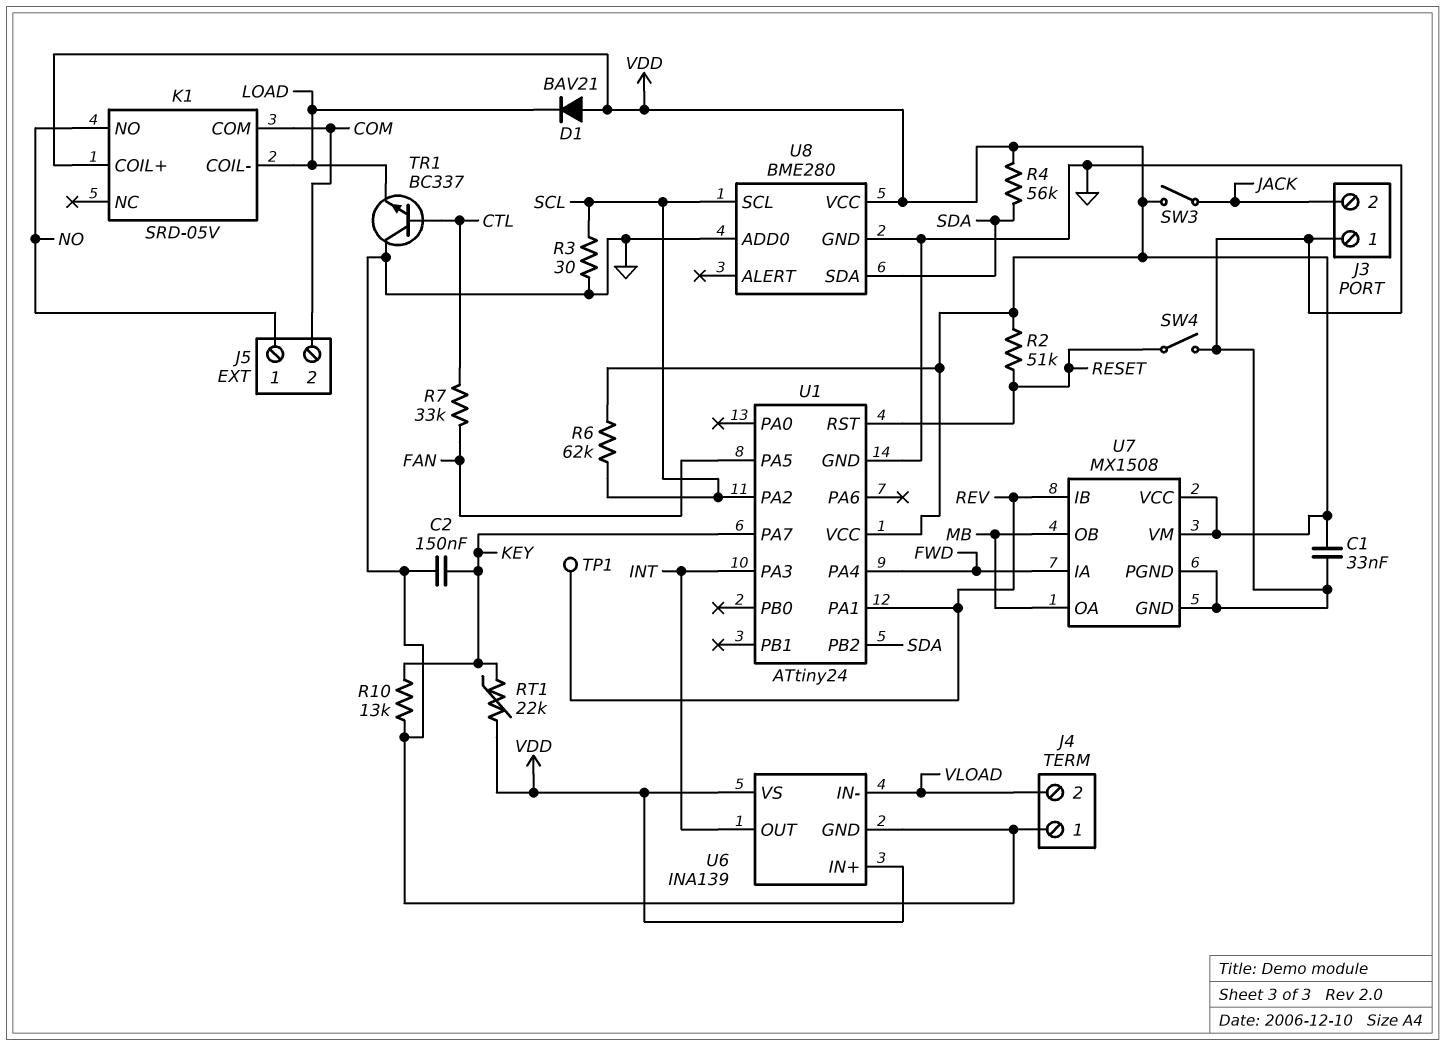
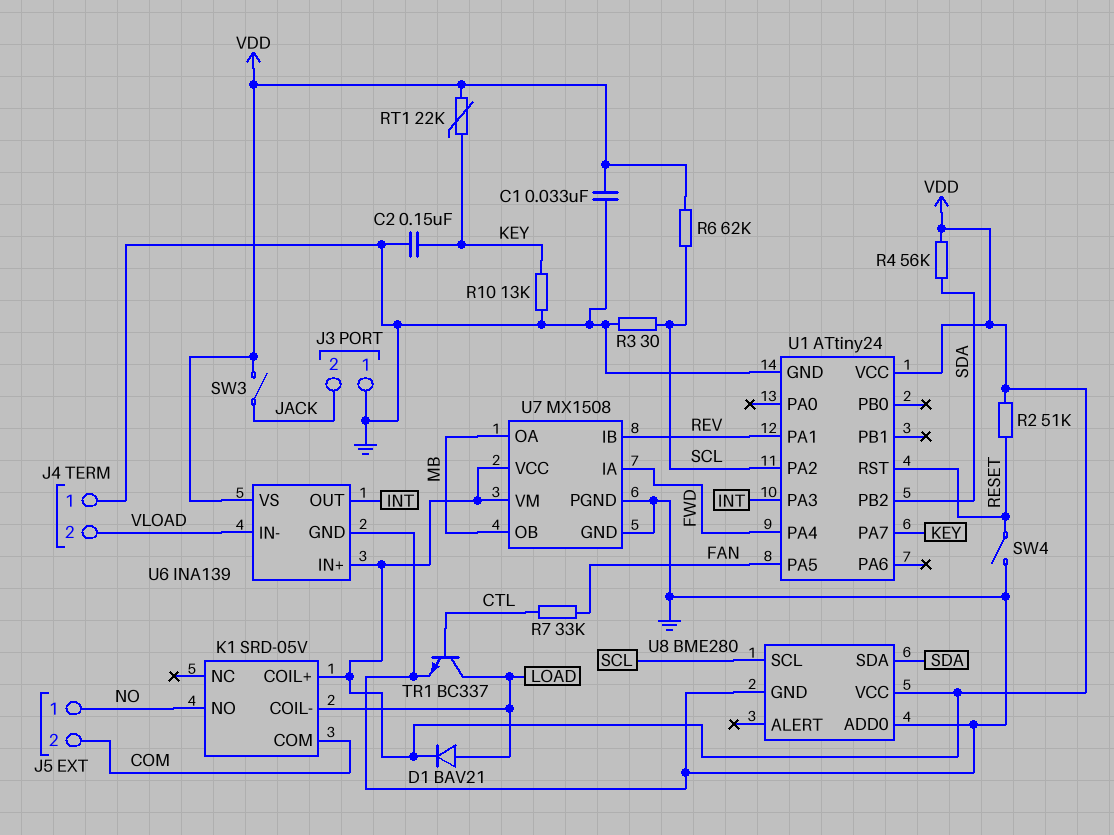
D1: diode BAV21 (A VDD, K LOAD) -> diode BAV21 (A LOAD, K VDD)
TP1: test point (REV) -> none
TR1: NPN BC337 (B CTL, C GND, E LOAD) -> NPN BC337 (B CTL, C LOAD, E GND)

